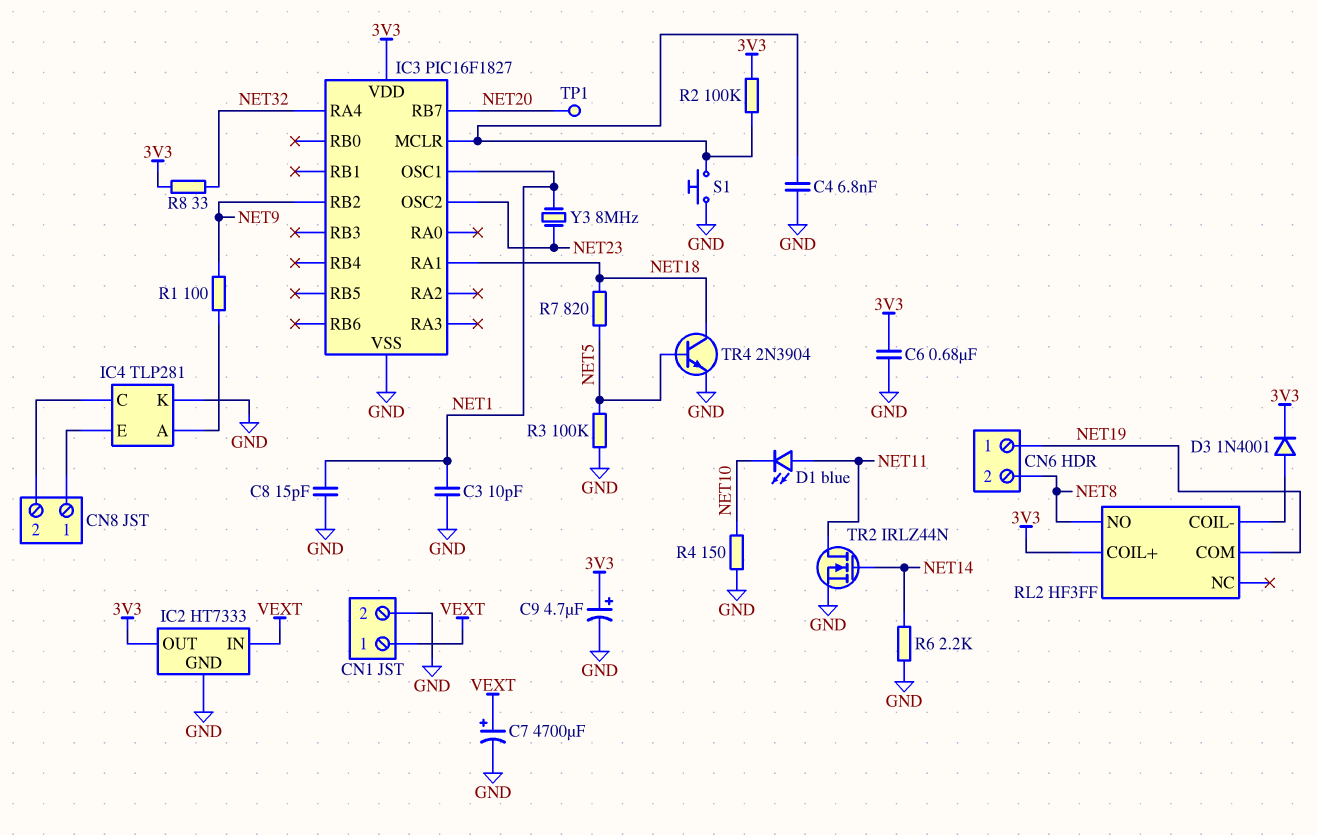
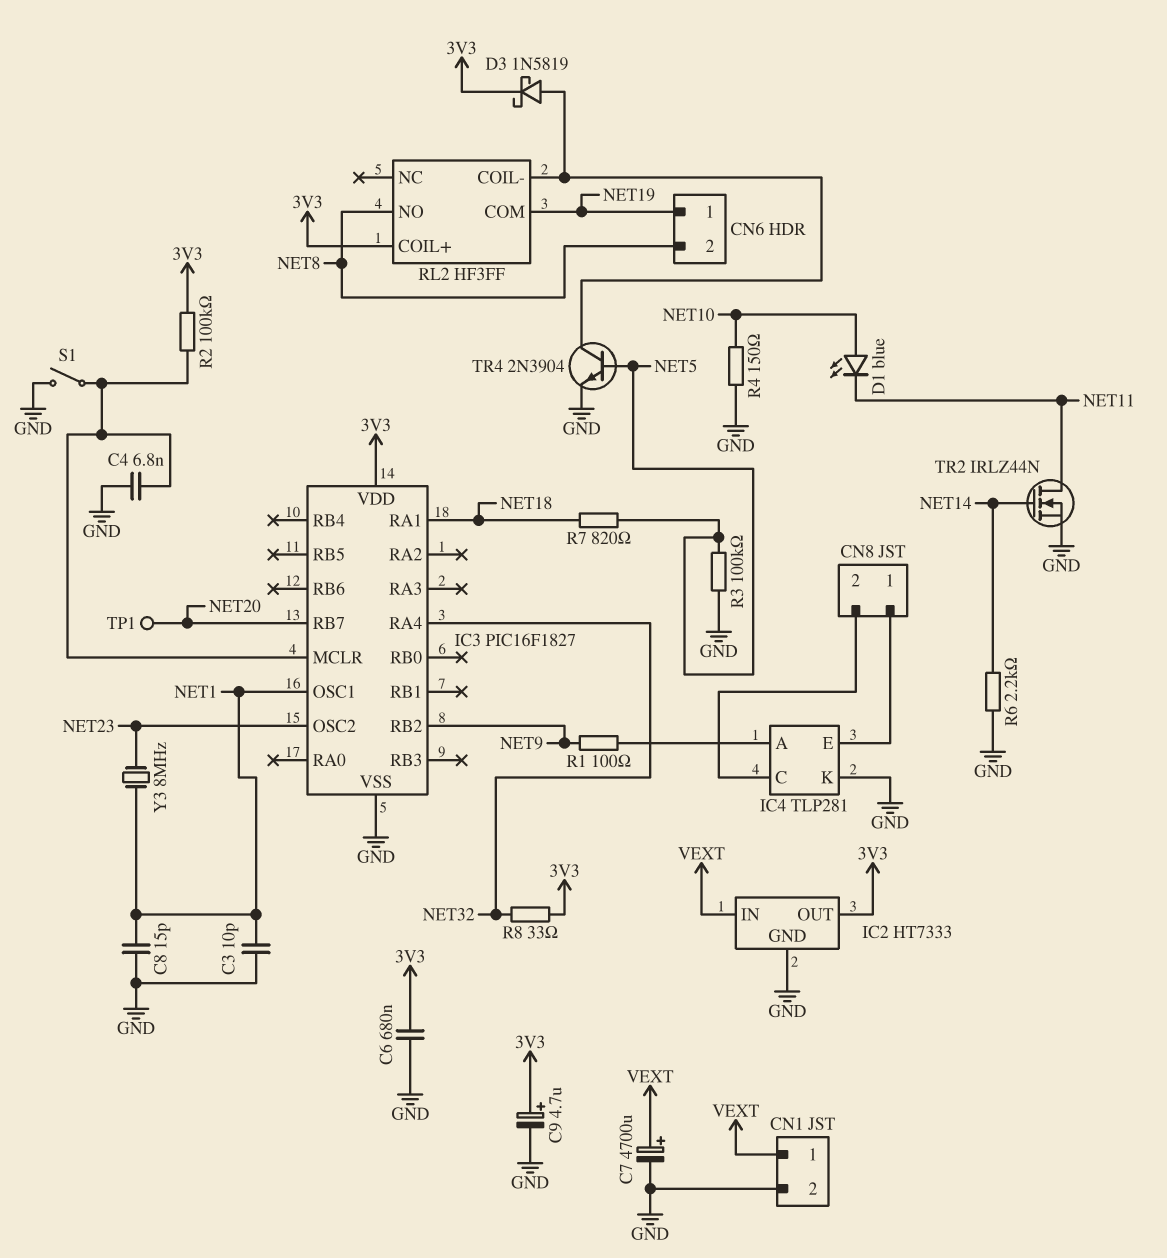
D1: LED blue (A NET11, K NET10) -> LED blue (A NET10, K NET11)
D3: diode 1N4001 (A RL2/COIL-, K 3V3) -> schottky 1N5819 (A RL2/COIL-, K 3V3)
S1: button (GND, IC3/MCLR) -> switch (GND, IC3/MCLR)
TR4: NPN 2N3904 (B NET5, C NET18, E GND) -> NPN 2N3904 (B NET5, C RL2/COIL-, E GND)

